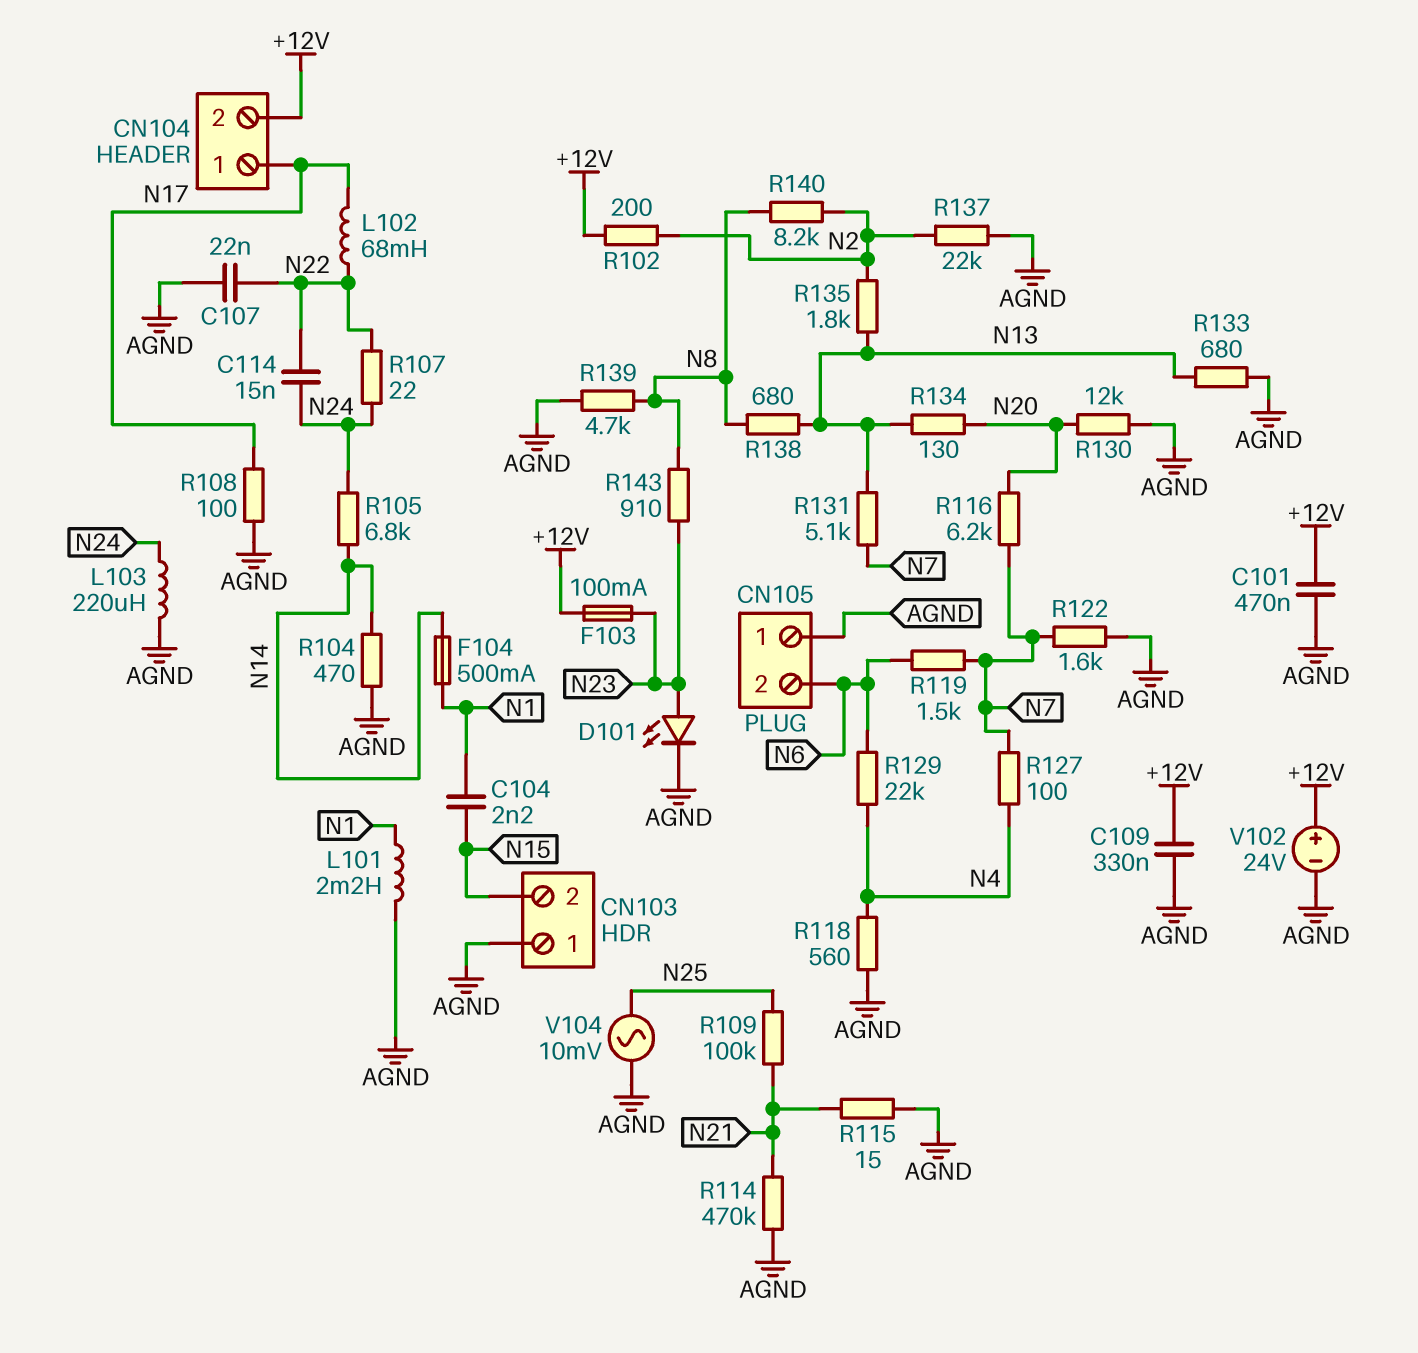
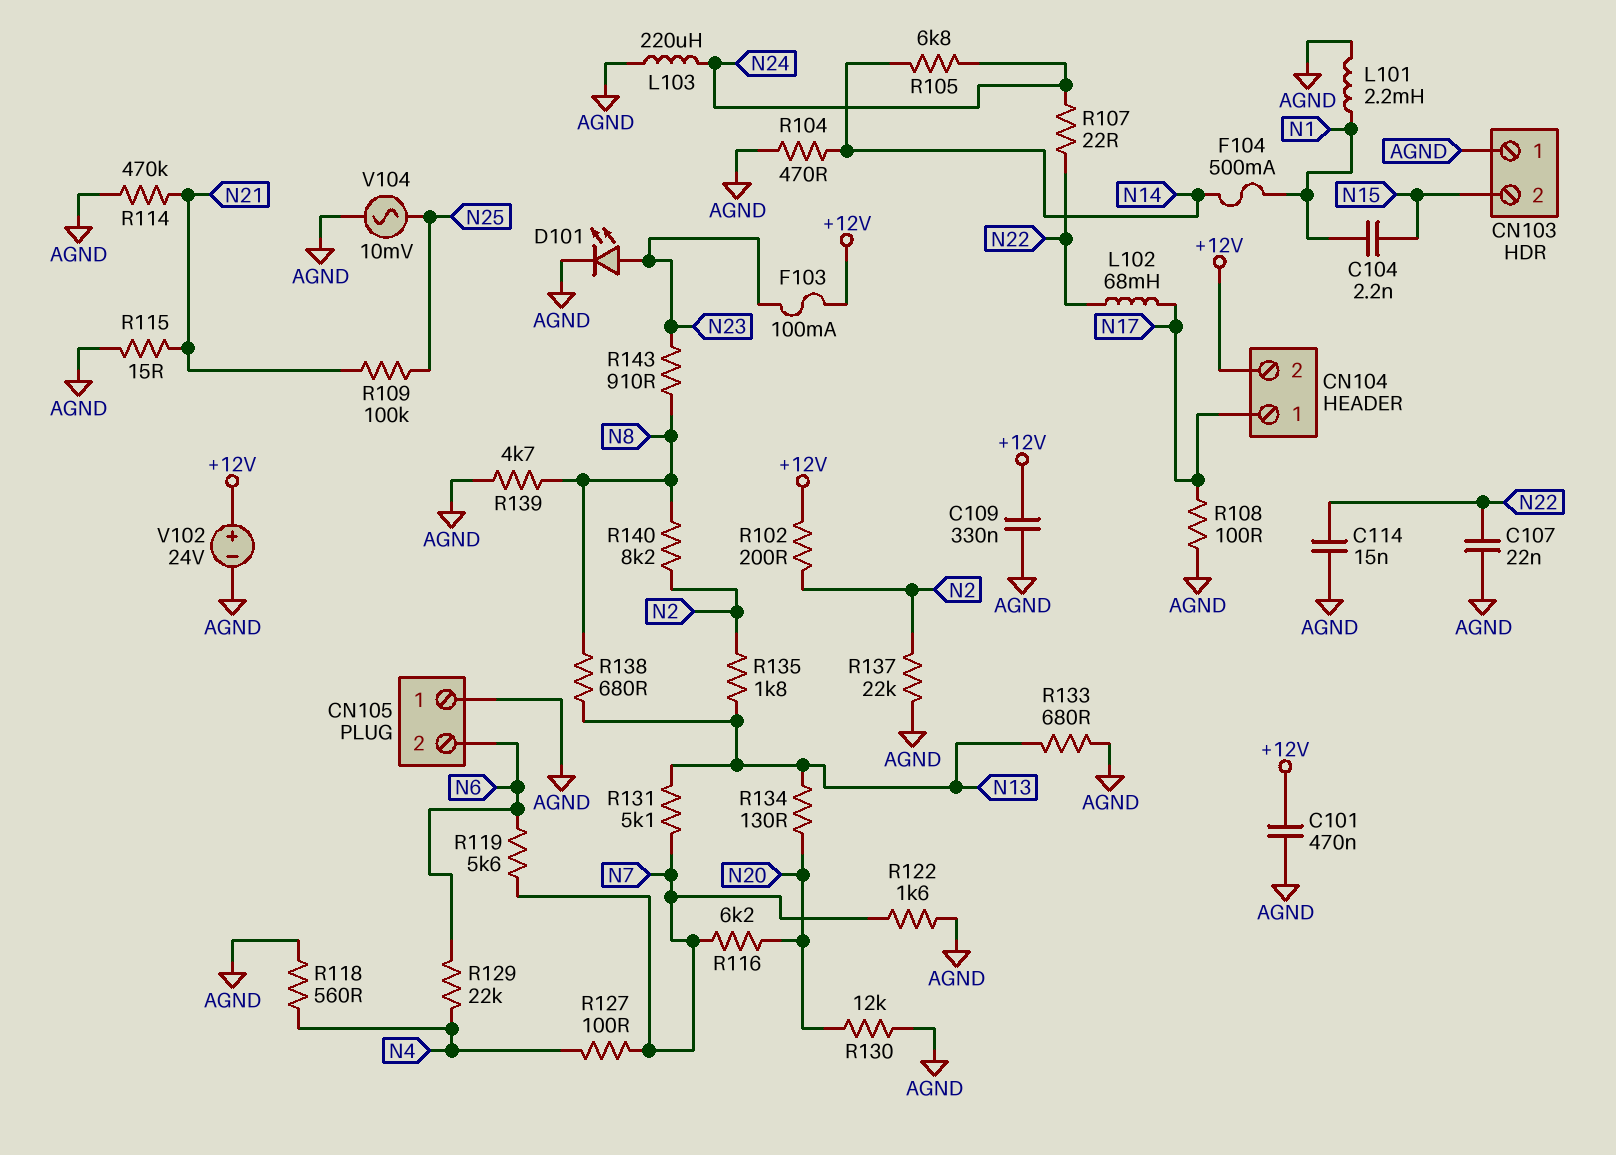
C114: 15nF (N22, N24) -> 15nF (AGND, N22)
R119: 1.5k (N6, N7) -> 5.6k (N6, N7)

